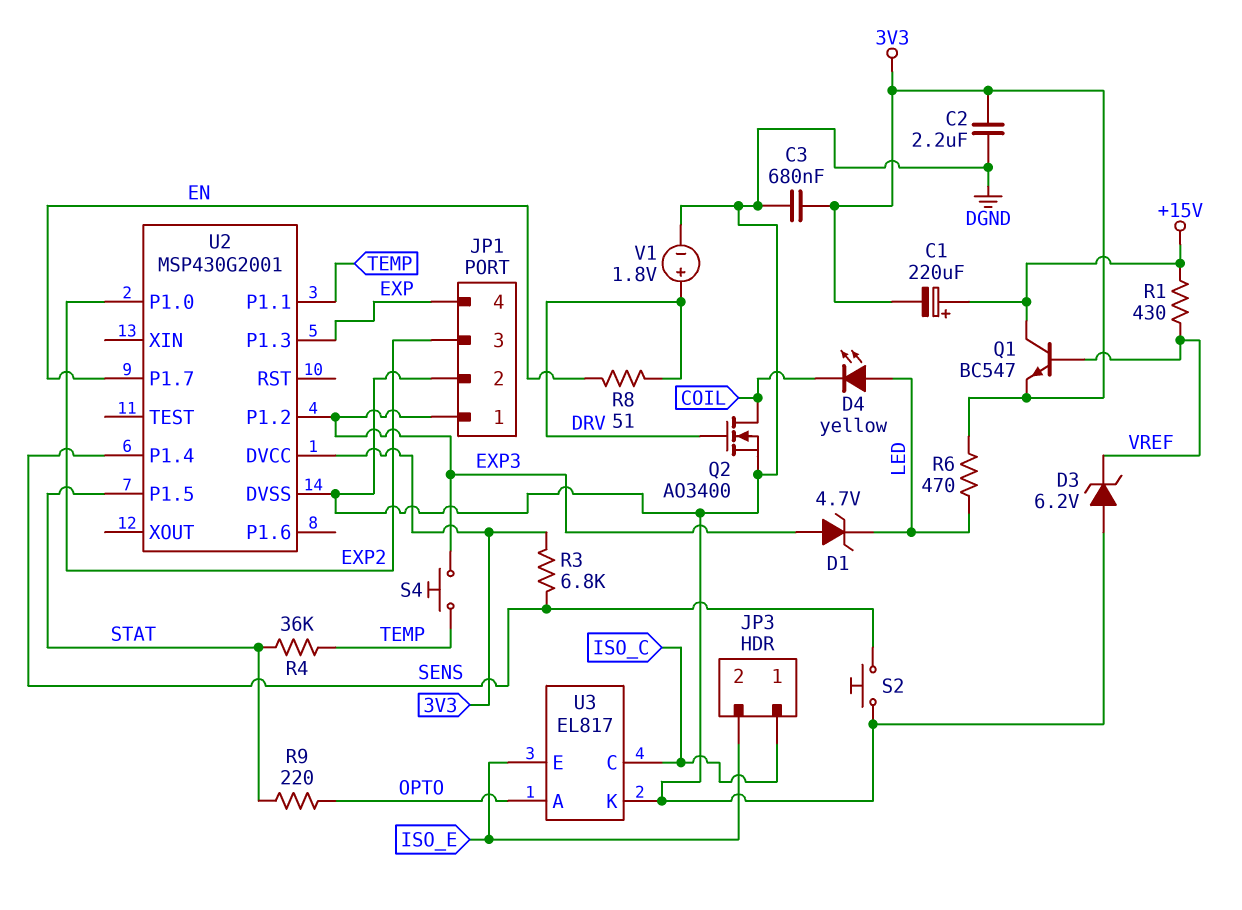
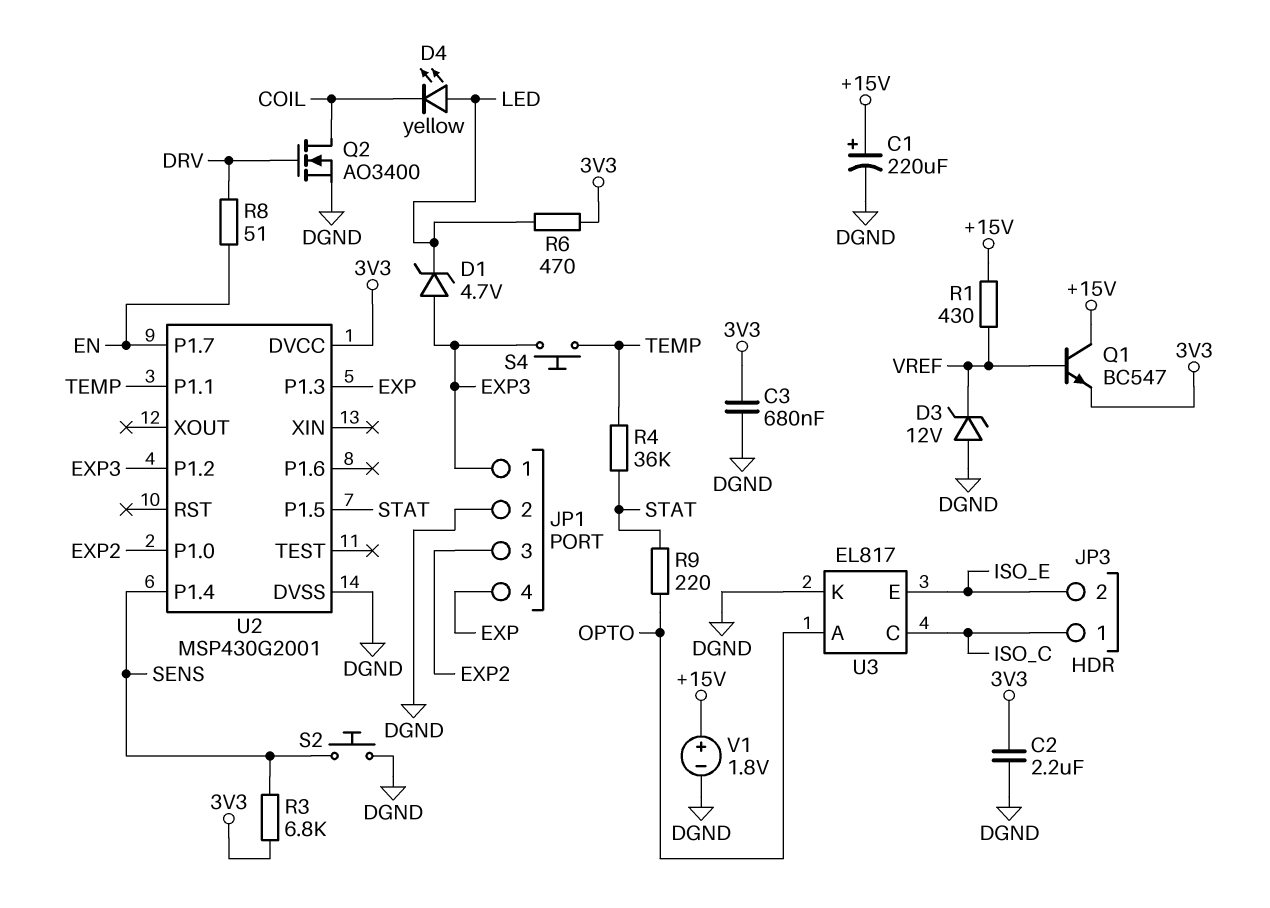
C1: 220uF (plus +15V, minus 3V3) -> 220uF (plus +15V, minus DGND)
D3: zener 6.2V (A DGND, K VREF) -> zener 12V (A DGND, K VREF)
V1: 1.8V (plus DRV, minus DGND) -> 1.8V (plus +15V, minus DGND)

